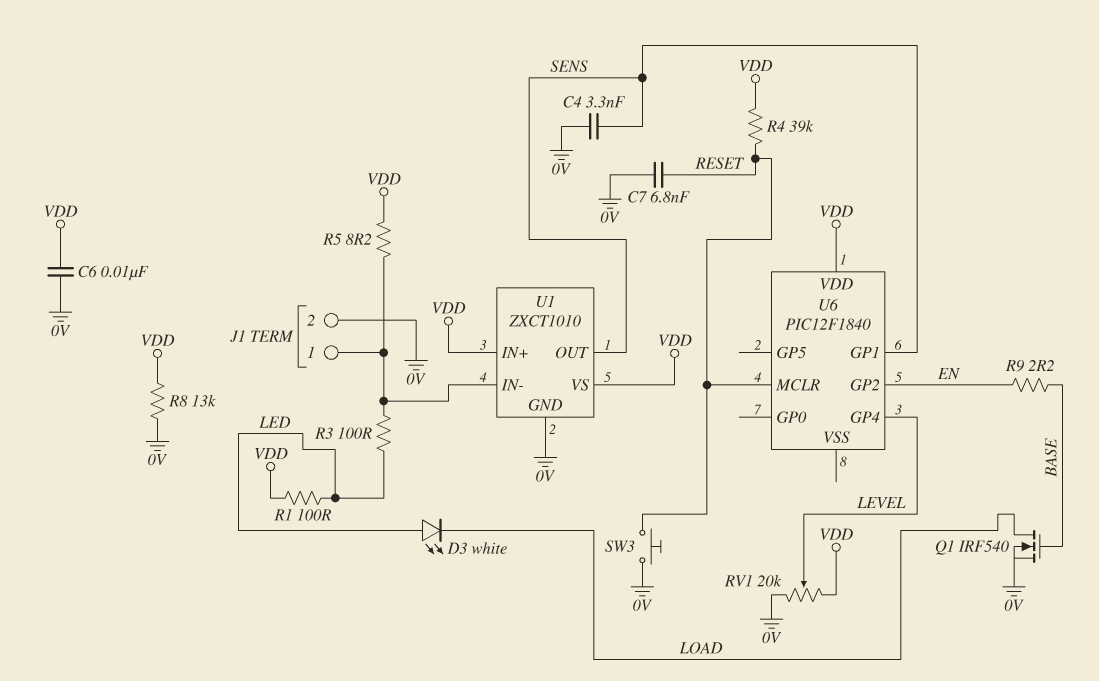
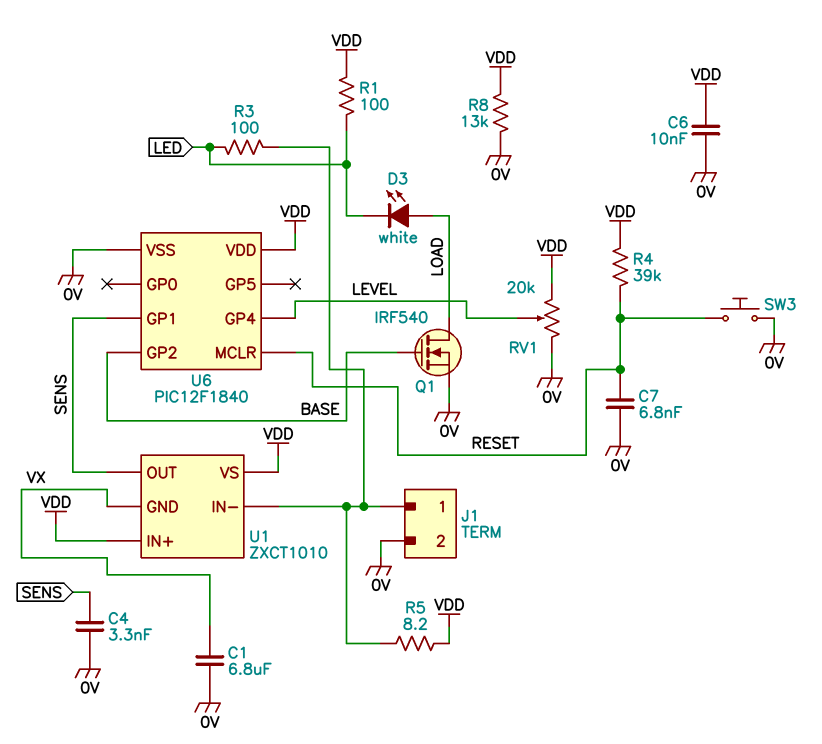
C1: none -> 6.8uF (0V, VX)
D3: LED white (A LED, K LOAD) -> LED white (A LOAD, K LED)
R9: 2.2 (BASE, EN) -> none
U1 pin GND: 0V -> VX
U6 pin GP2: EN -> BASE
U6 pin VSS: none -> 0V

